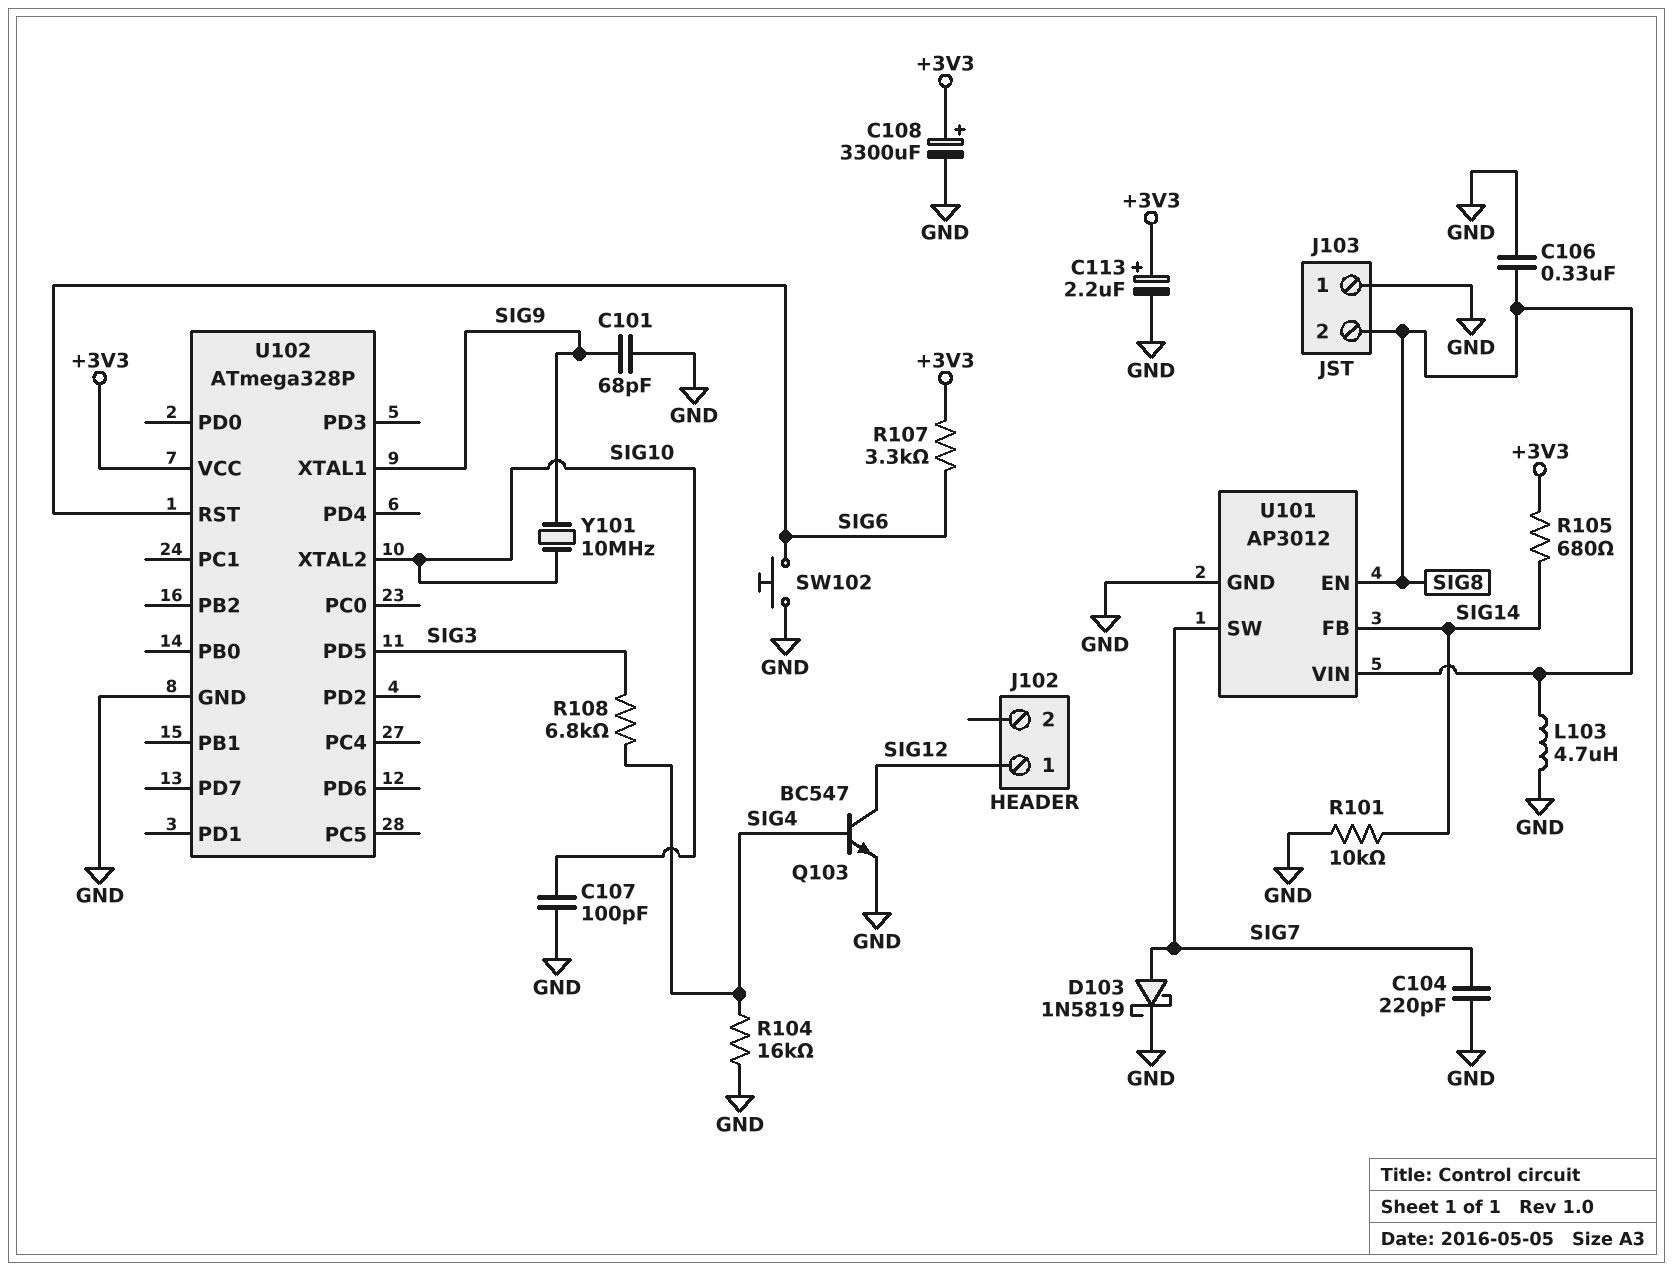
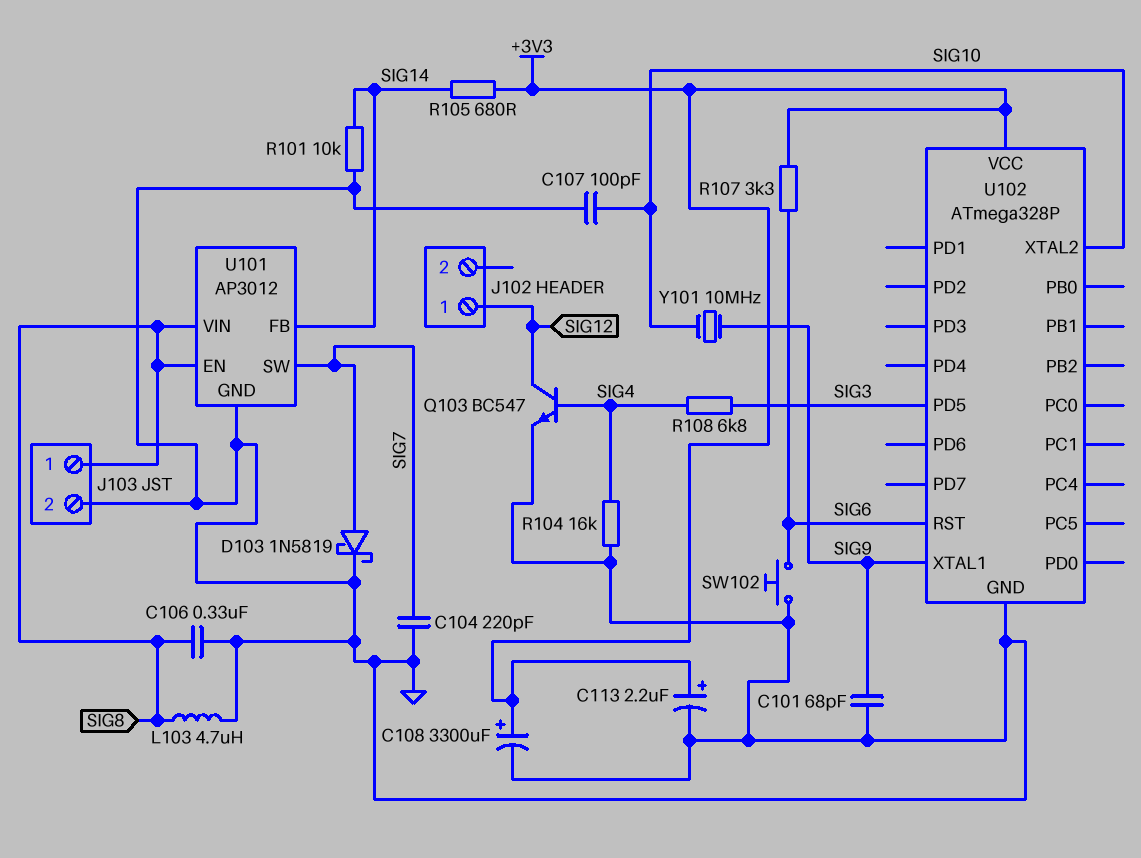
J103 pin 1: GND -> SIG8
J103 pin 2: SIG8 -> GND

